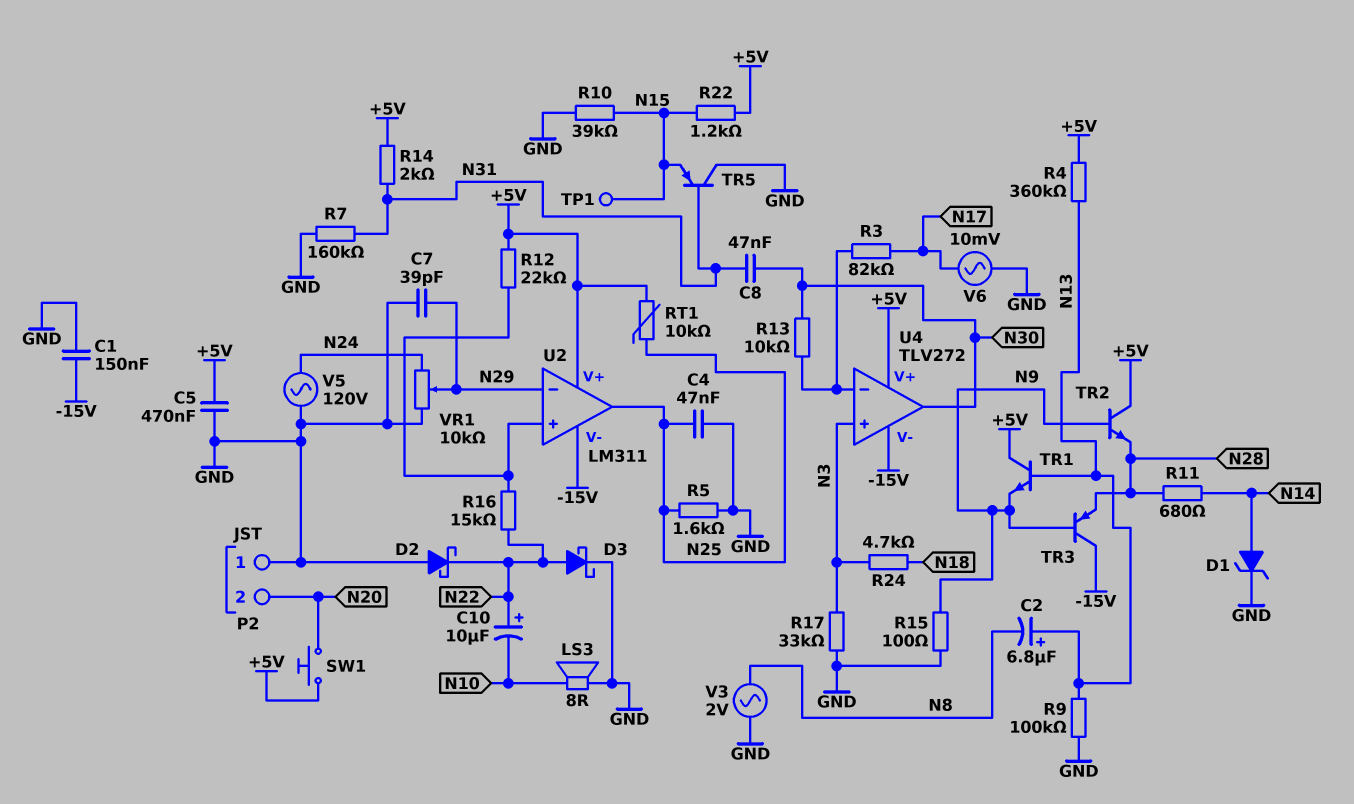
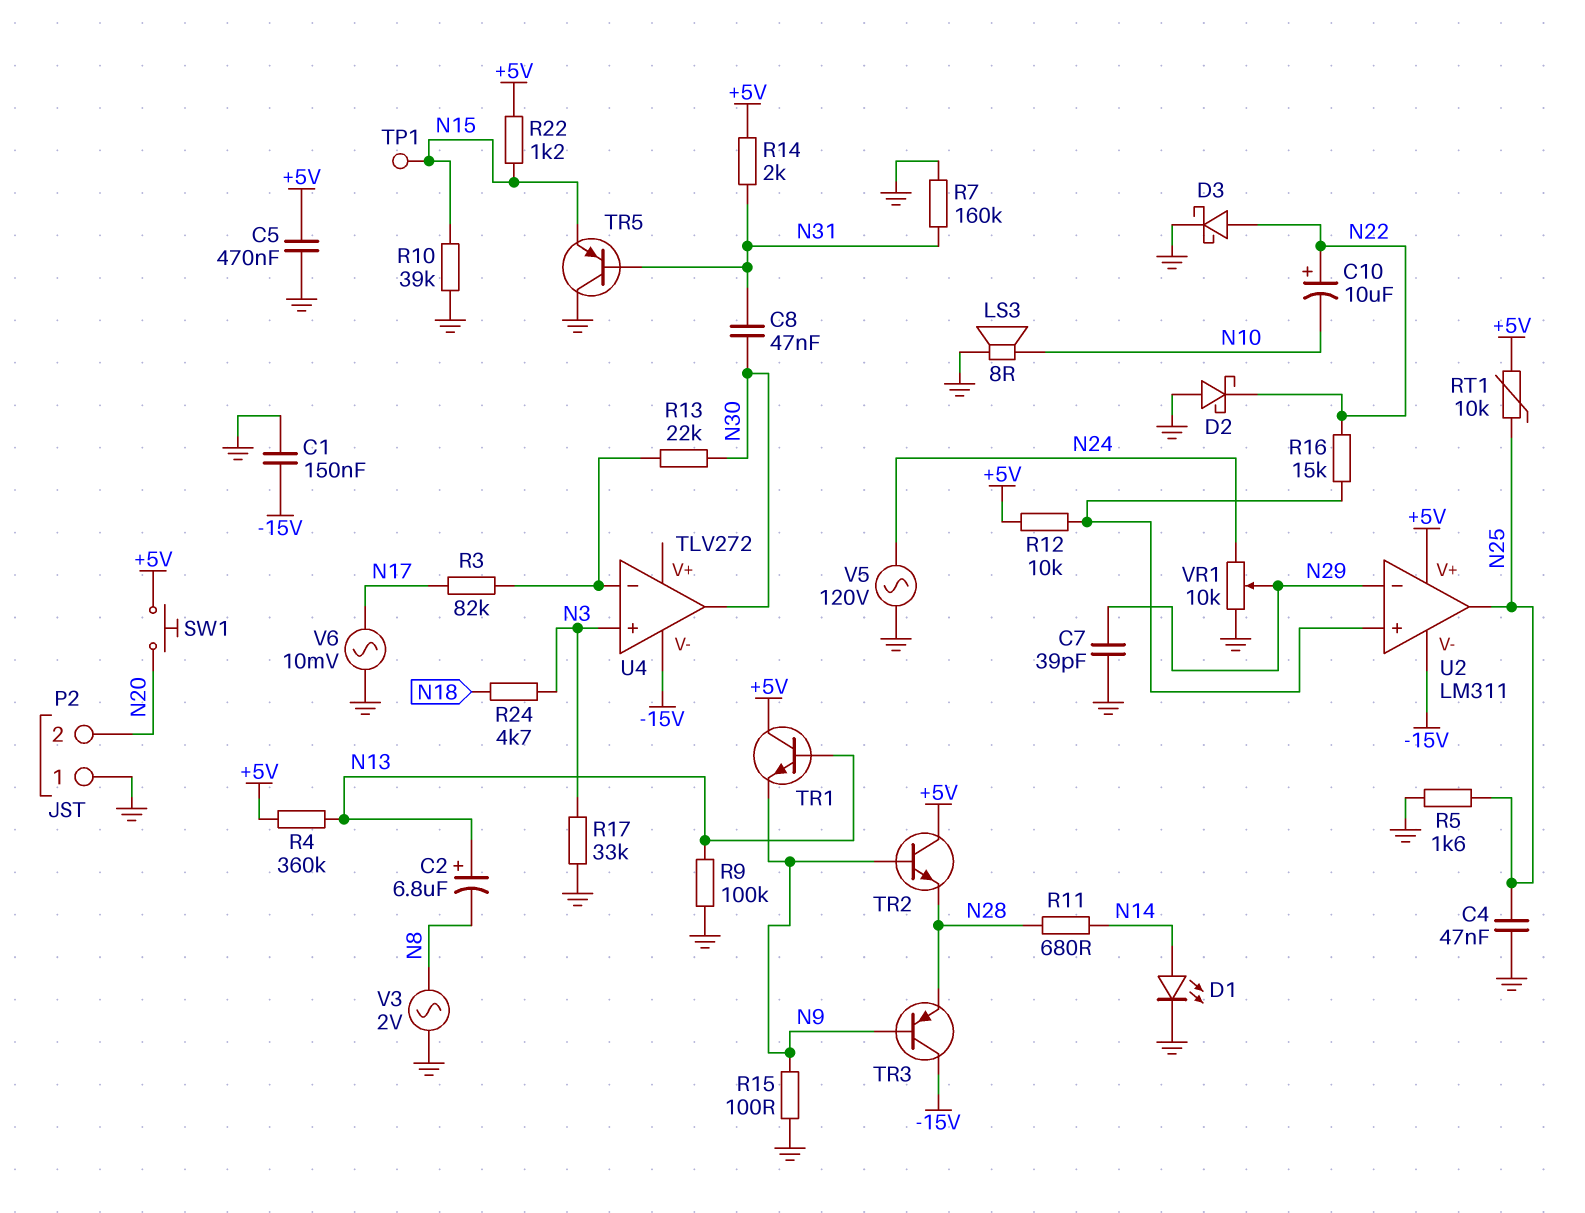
D1: zener (A N14, K GND) -> LED (A N14, K GND)
R12: 22k (+5V, U2/in+) -> 10k (+5V, U2/in+)
R13: 10k (N30, U4/in-) -> 22k (N30, U4/in-)
U4 pin V+: +5V -> none

